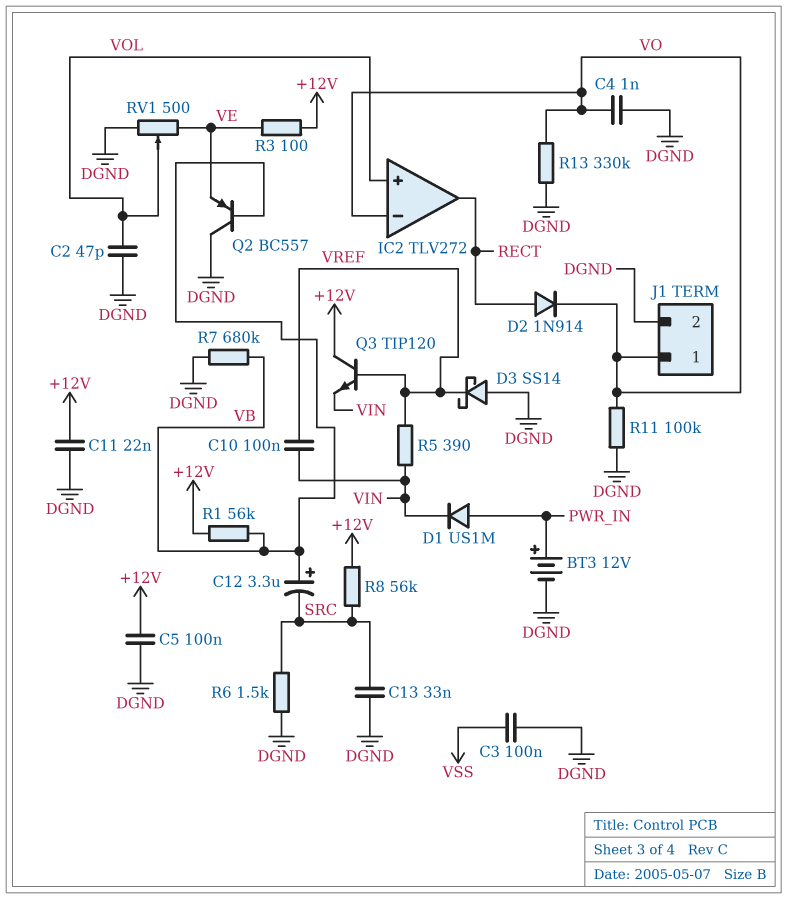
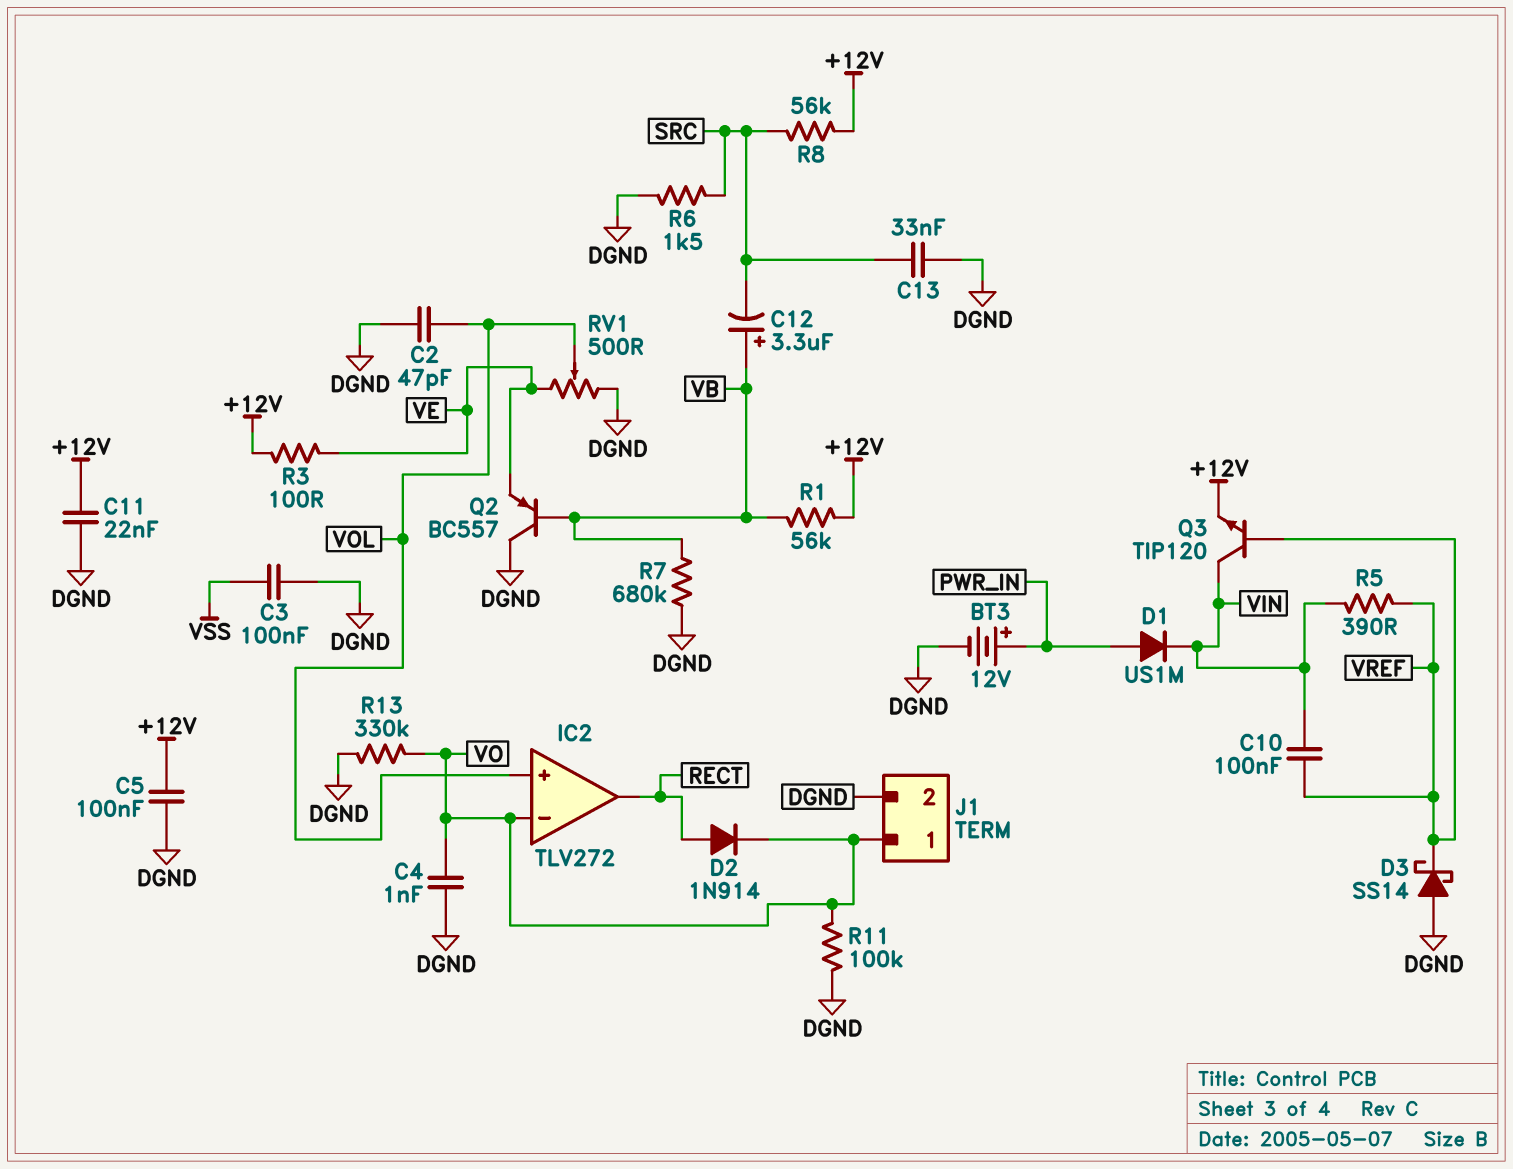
Q3: NPN TIP120 (B VREF, C +12V, E VIN) -> NPN TIP120 (B VREF, C VIN, E +12V)

